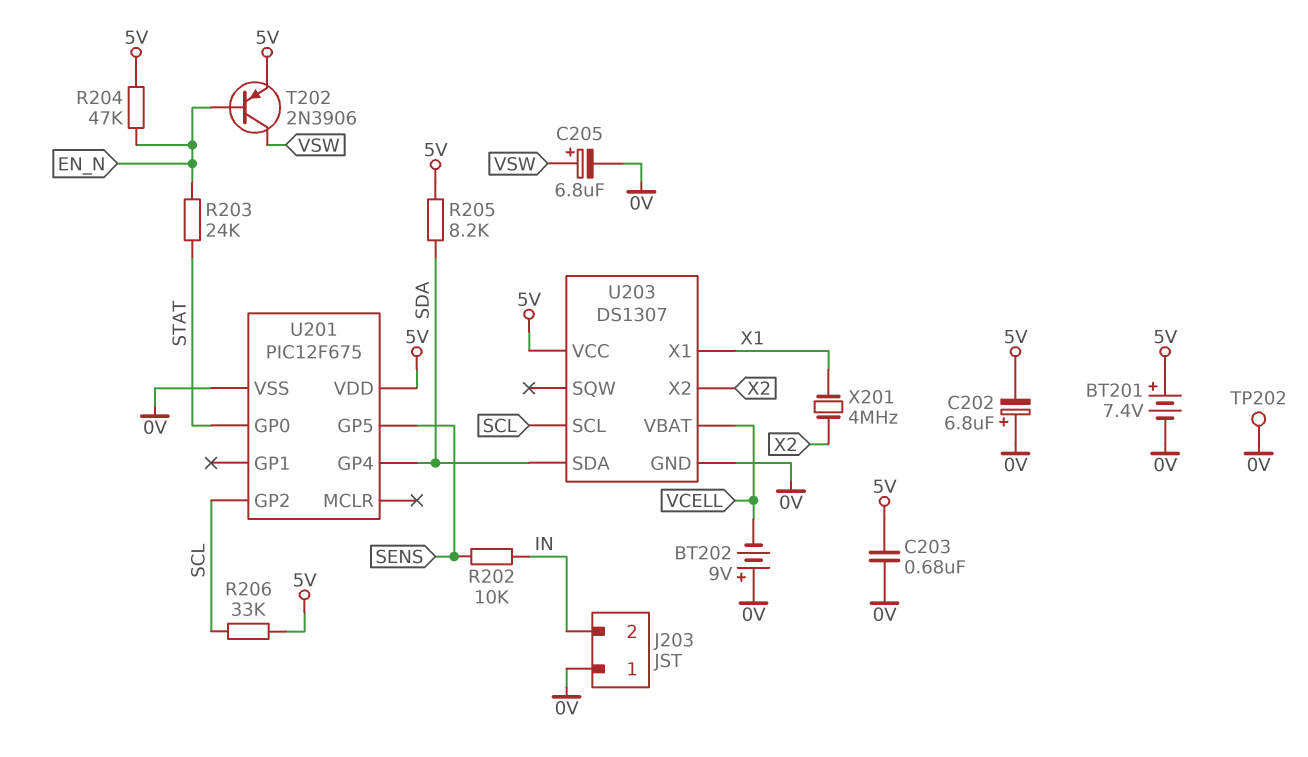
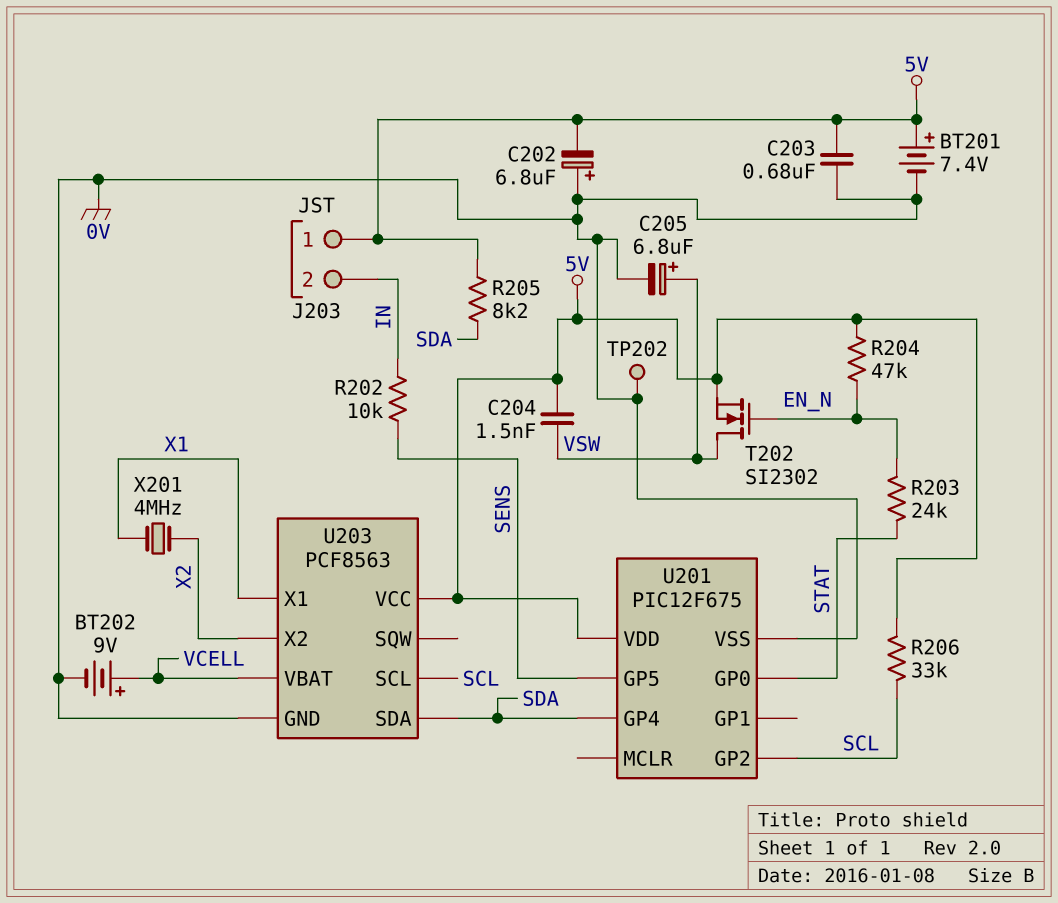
BT202: 9V (plus 0V, minus VCELL) -> 9V (plus VCELL, minus 0V)
C204: none -> 1.5nF (5V, VSW)
J203 pin 1: 0V -> 5V
T202: PNP 2N3906 (B EN_N, C VSW, E 5V) -> NMOS SI2302 (G EN_N, D VSW, S 5V)
U203: DS1307 -> PCF8563

